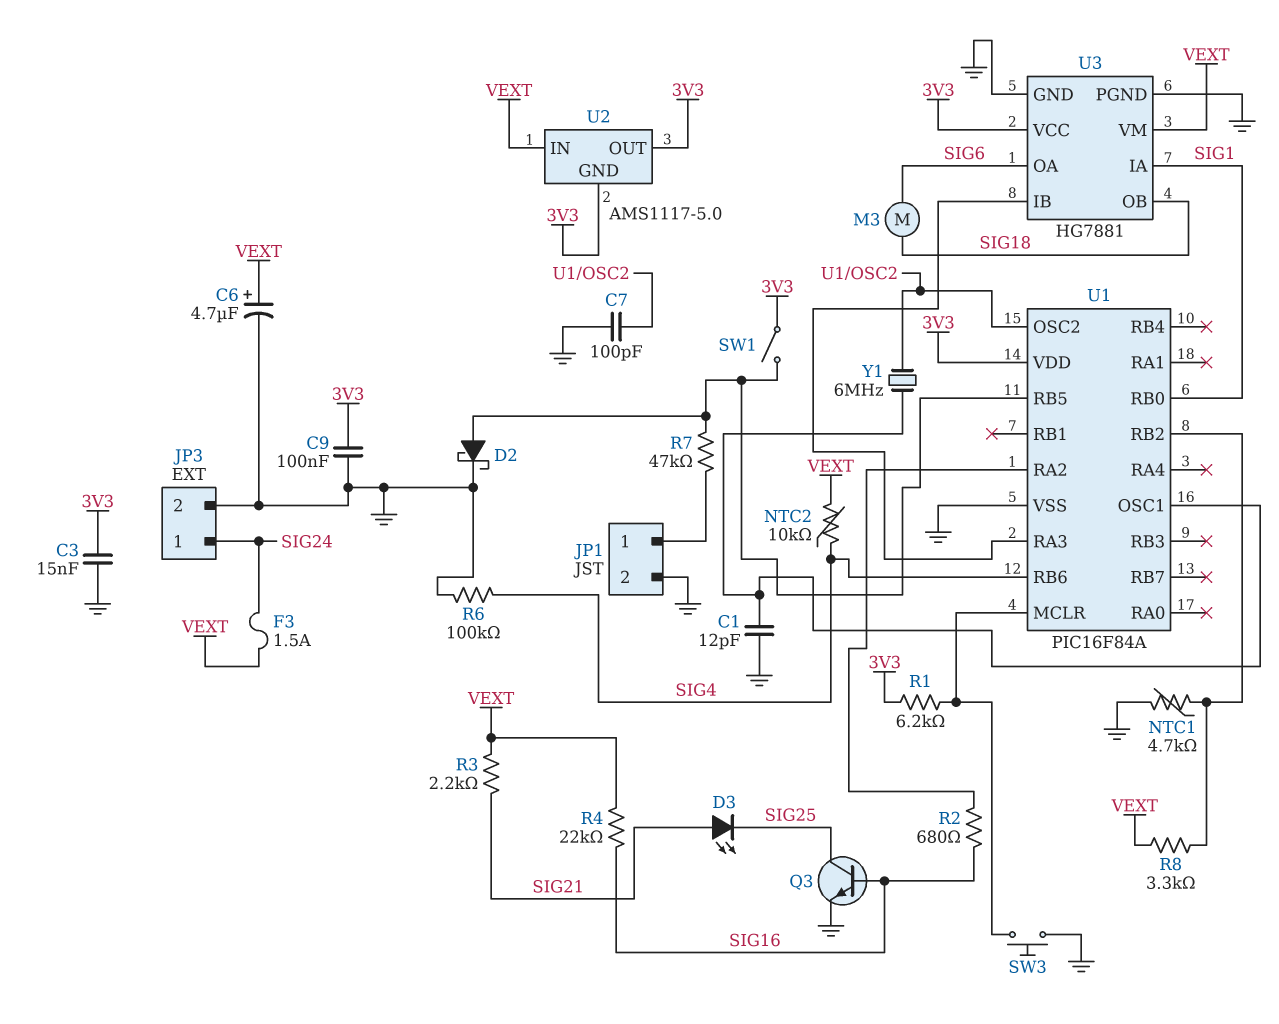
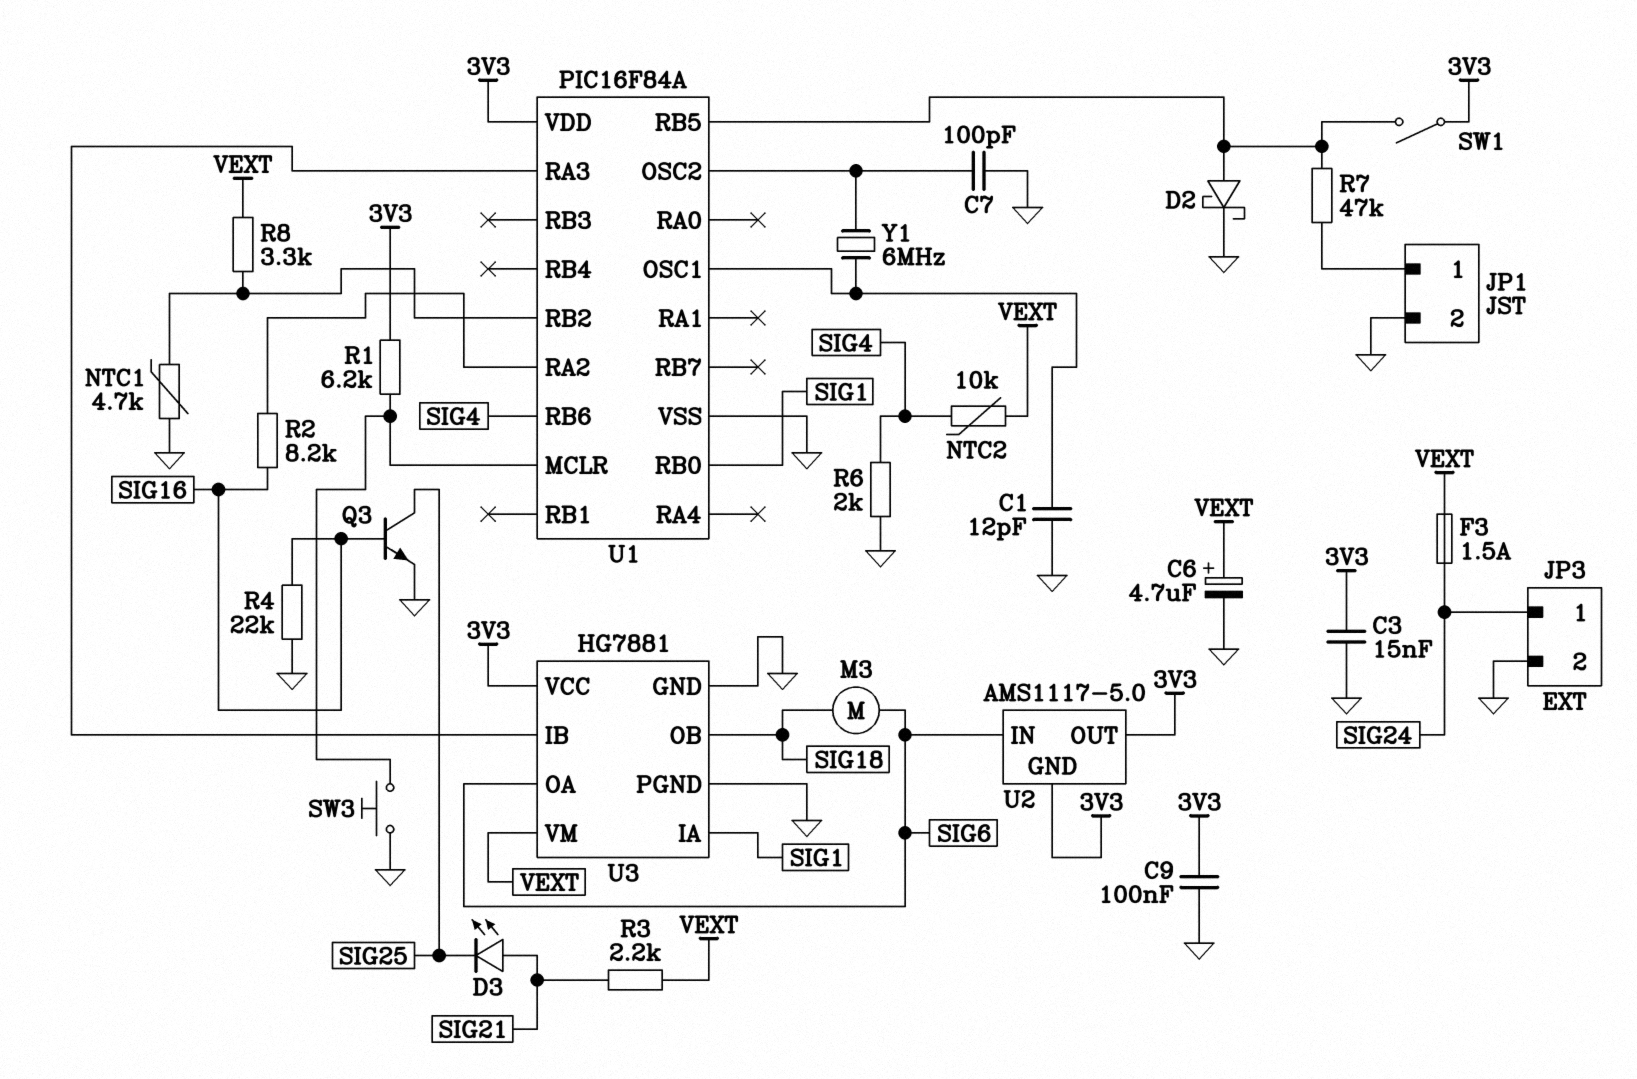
R2: 680 (SIG16, U1/RA2) -> 8.2k (SIG16, U1/RA2)
R4: 22k (SIG16, VEXT) -> 22k (GND, SIG16)
R6: 100k (GND, SIG4) -> 2k (GND, SIG4)
U2 pin IN: VEXT -> SIG6

